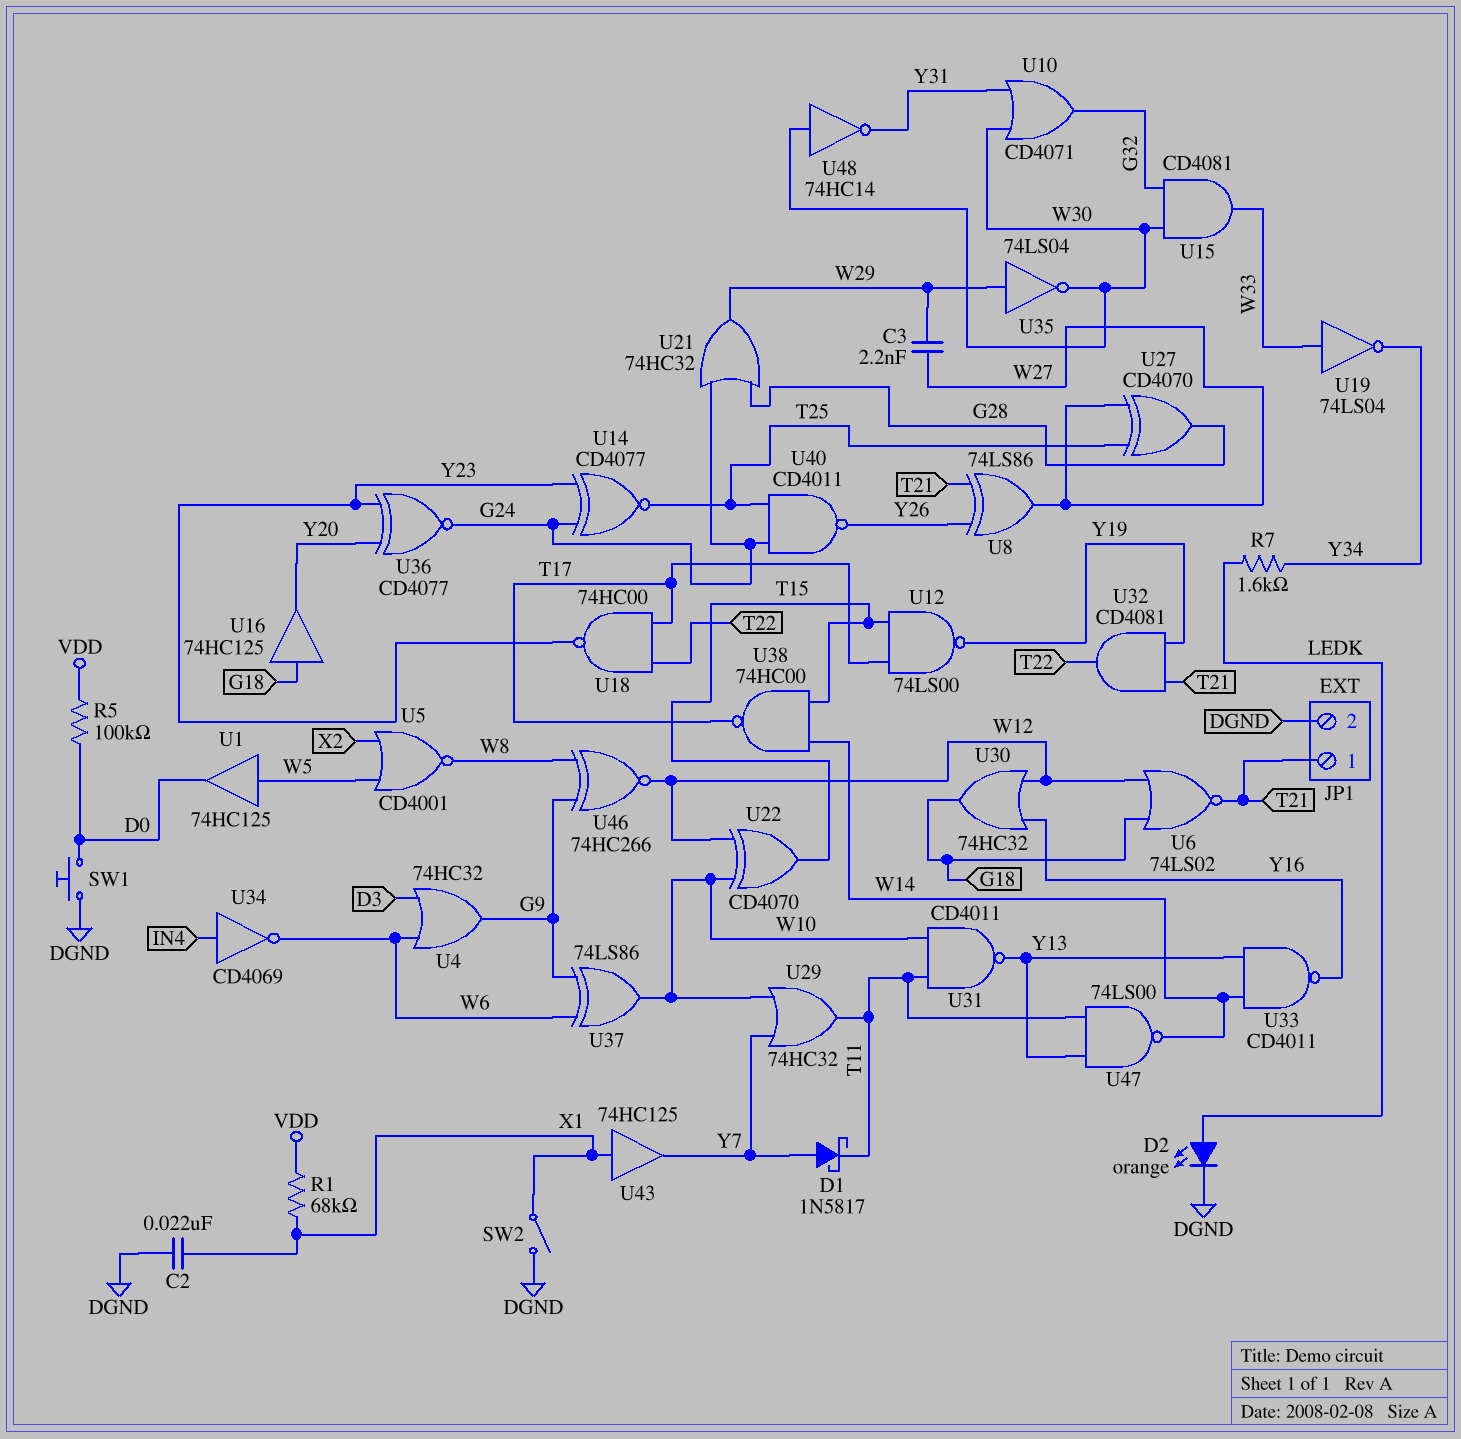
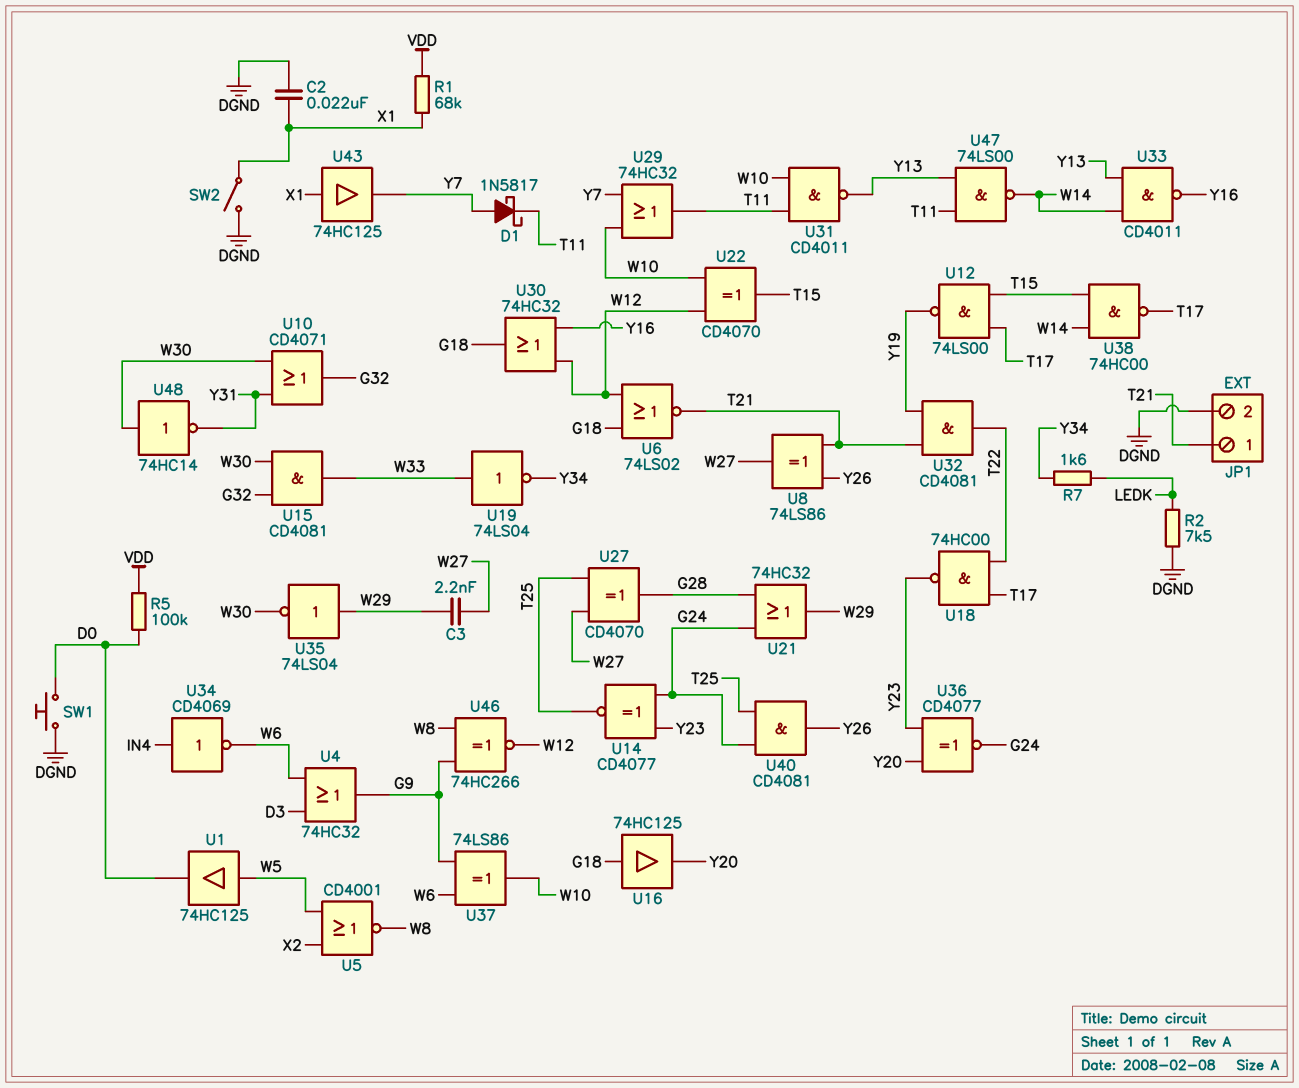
D2: LED orange (A LEDK, K DGND) -> none
R2: none -> 7.5k (DGND, LEDK)
U40: NAND CD4011 (in G24, in T25, out Y26) -> AND CD4081 (in G24, in T25, out Y26)

